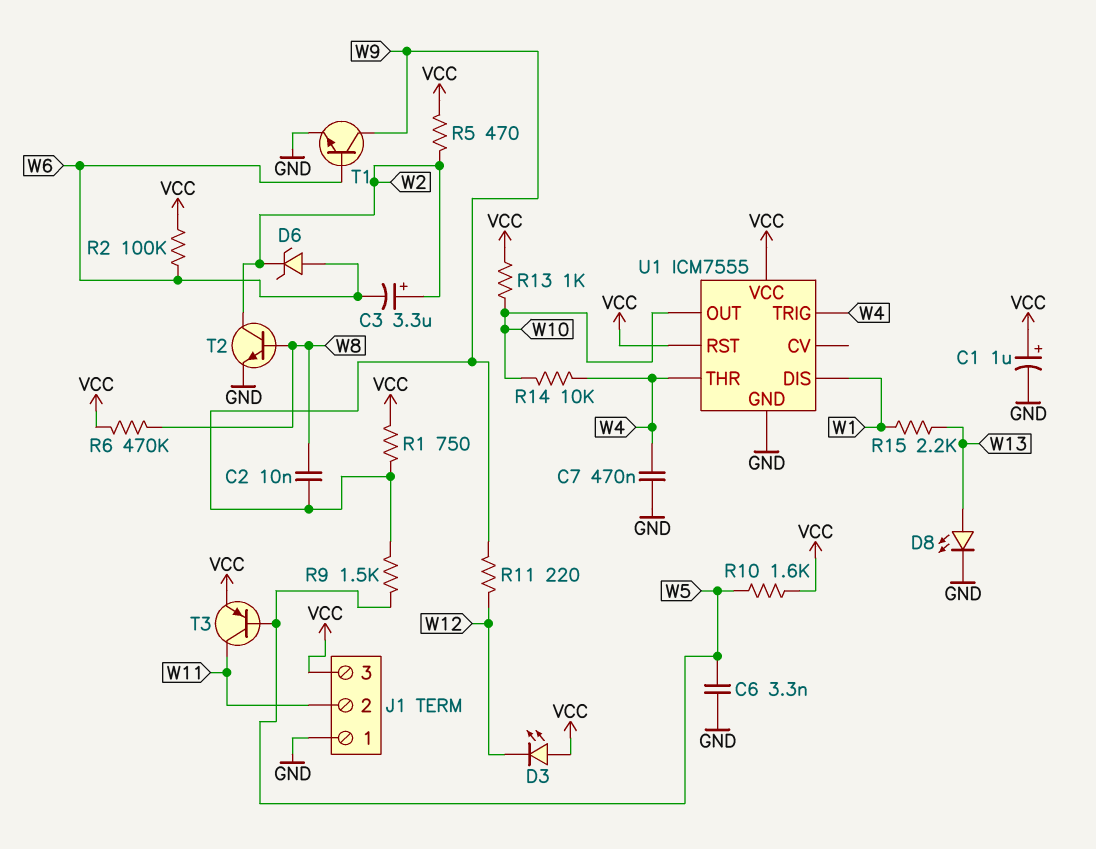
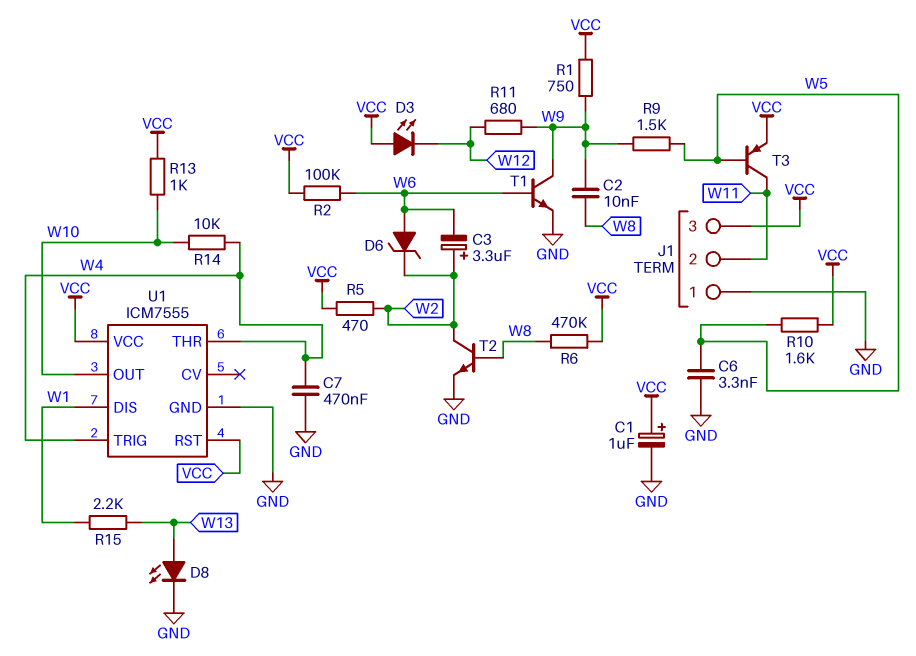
R11: 220 (W9, W12) -> 680 (W9, W12)

